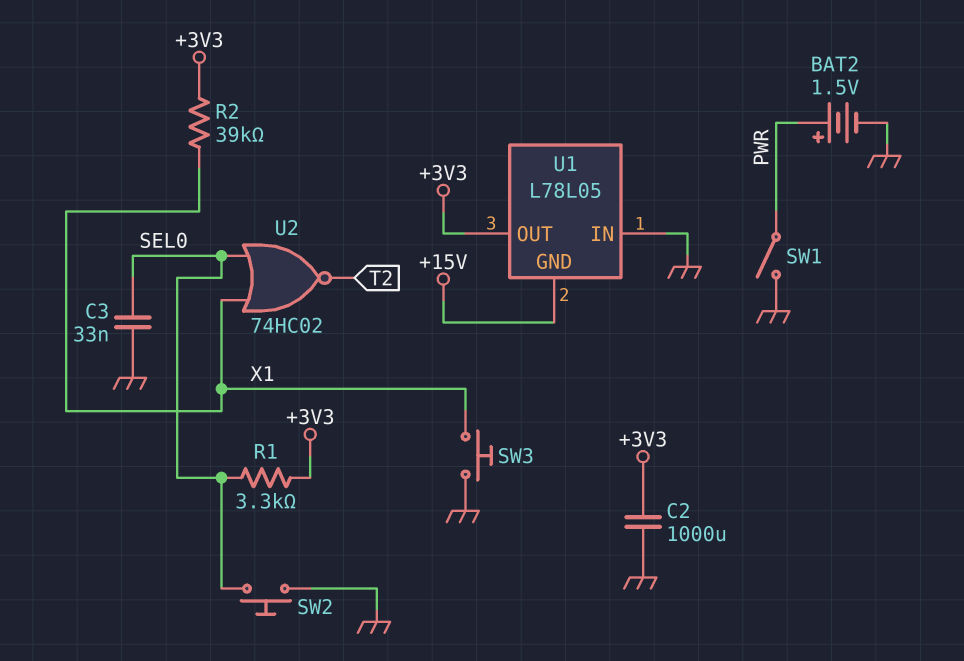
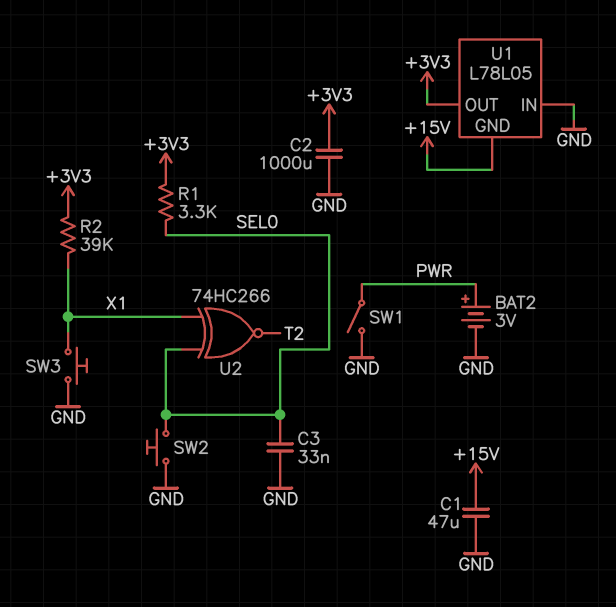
BAT2: 1.5V (plus PWR, minus GND) -> 3V (plus PWR, minus GND)
C1: none -> 47uF (+15V, GND)
U2: NOR 74HC02 (in SEL0, in X1, out T2) -> XNOR 74HC266 (in SEL0, in X1, out T2)

